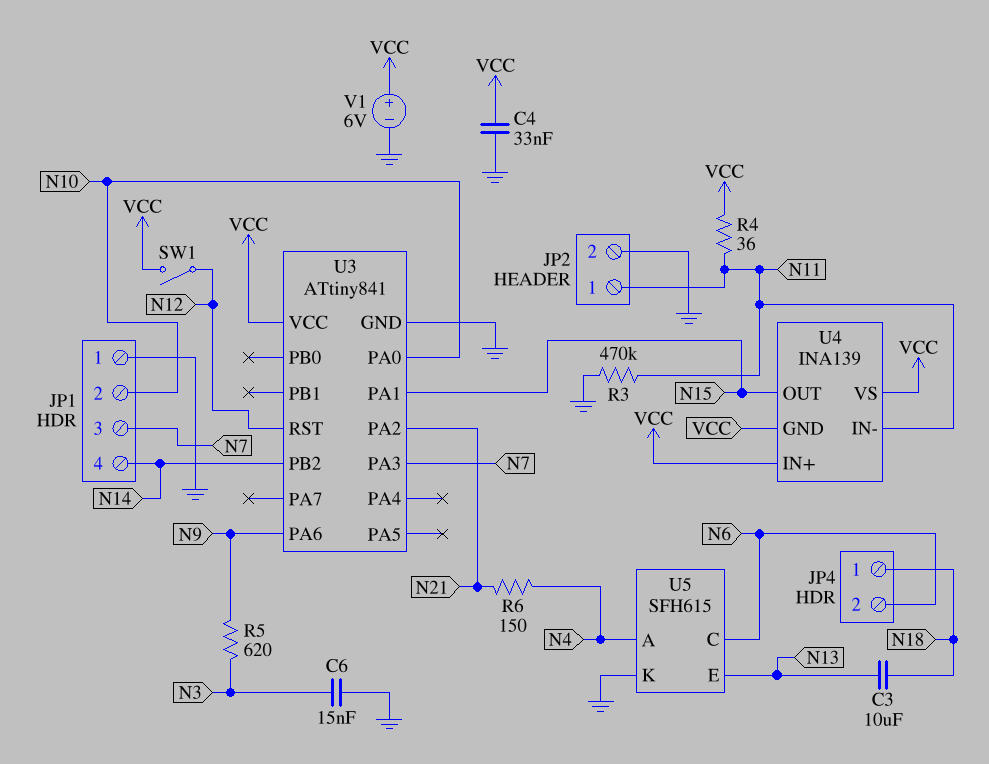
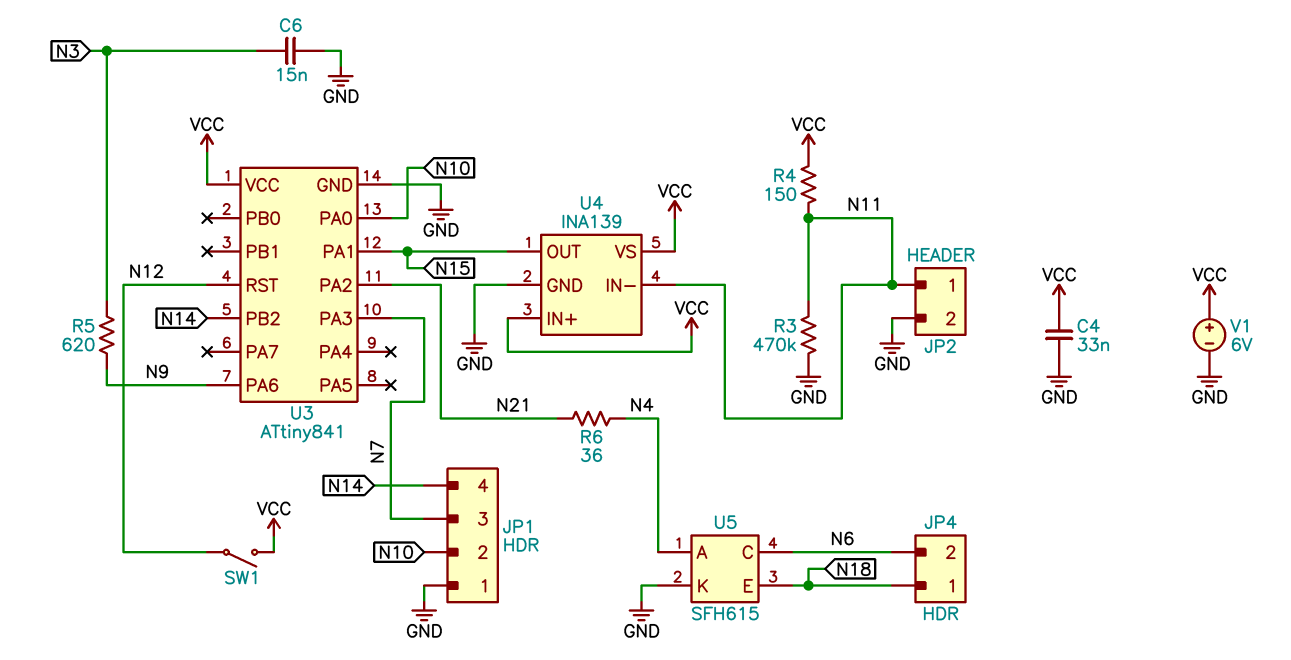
C3: 10uF (N13, N18) -> none
R4: 36 (N11, VCC) -> 150 (N11, VCC)
R6: 150 (N4, N21) -> 36 (N4, N21)
U4 pin GND: VCC -> GND
U5 pin E: N13 -> N18

